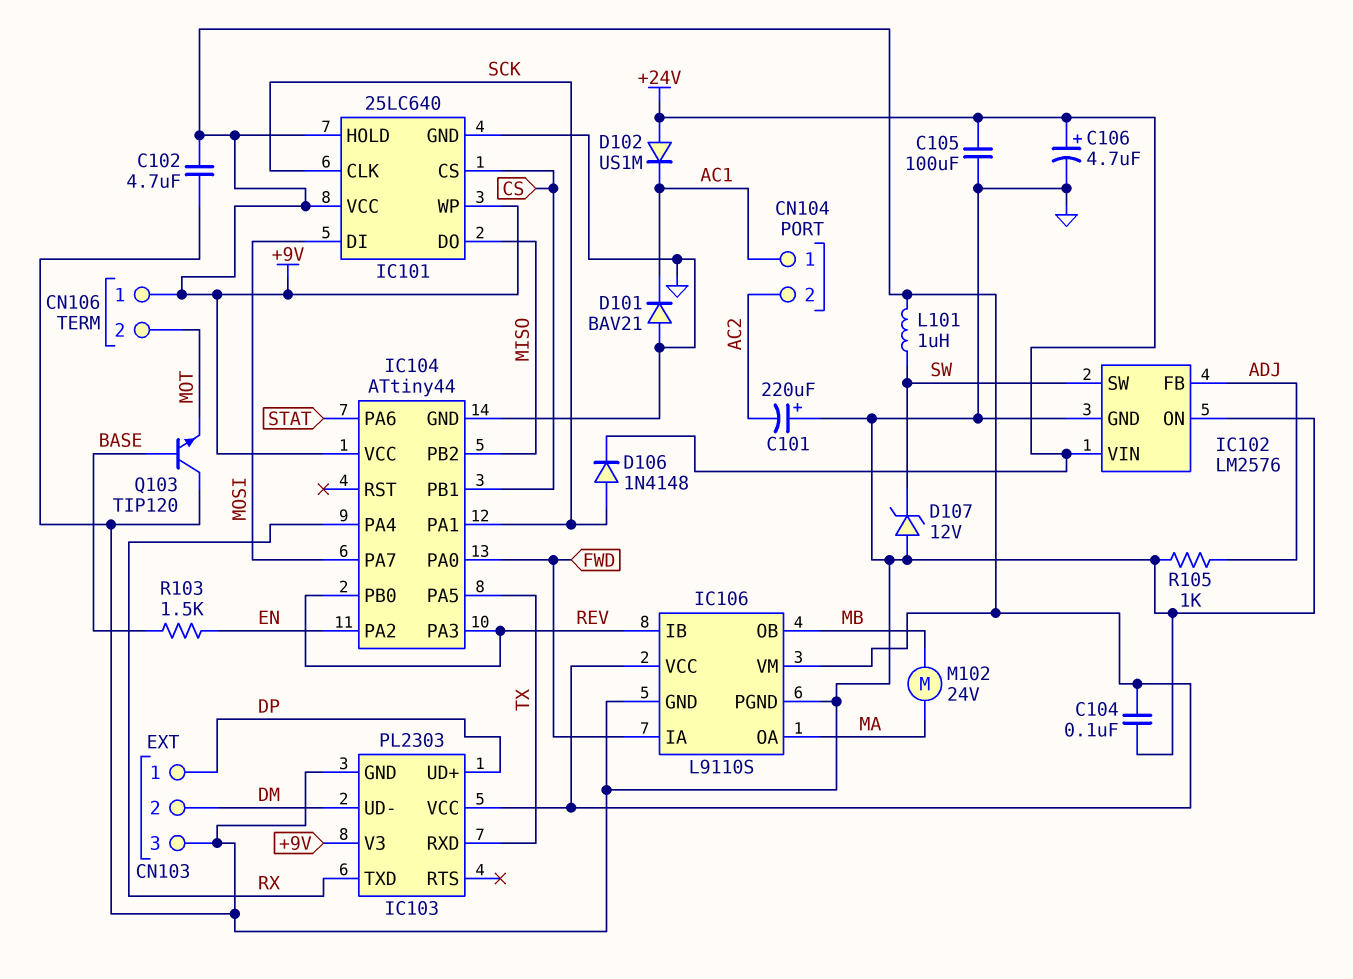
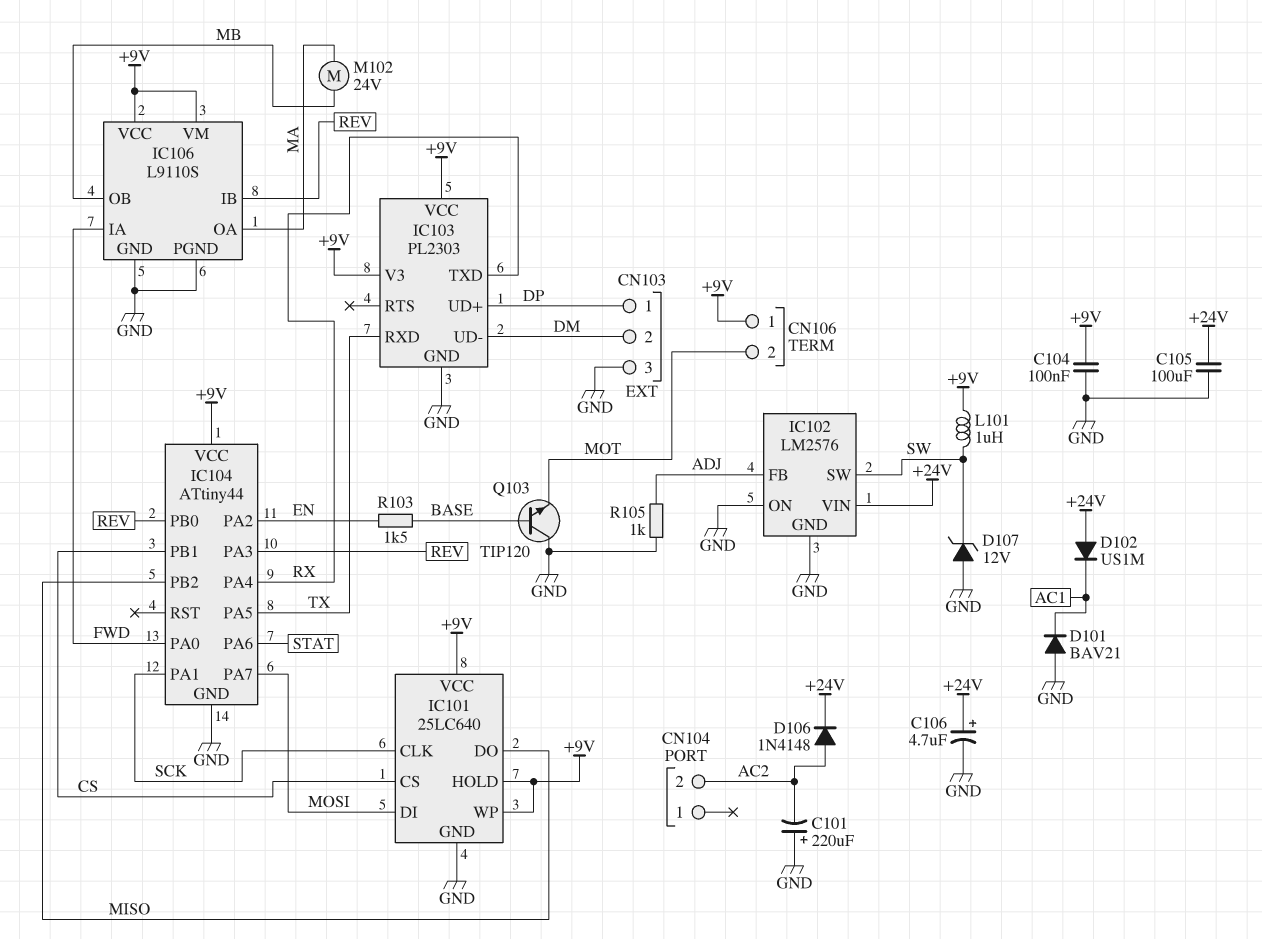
C102: 4.7uF (+9V, GND) -> none
CN104 pin 1: AC1 -> none
D106: diode 1N4148 (A SCK, K +24V) -> diode 1N4148 (A AC2, K +24V)

